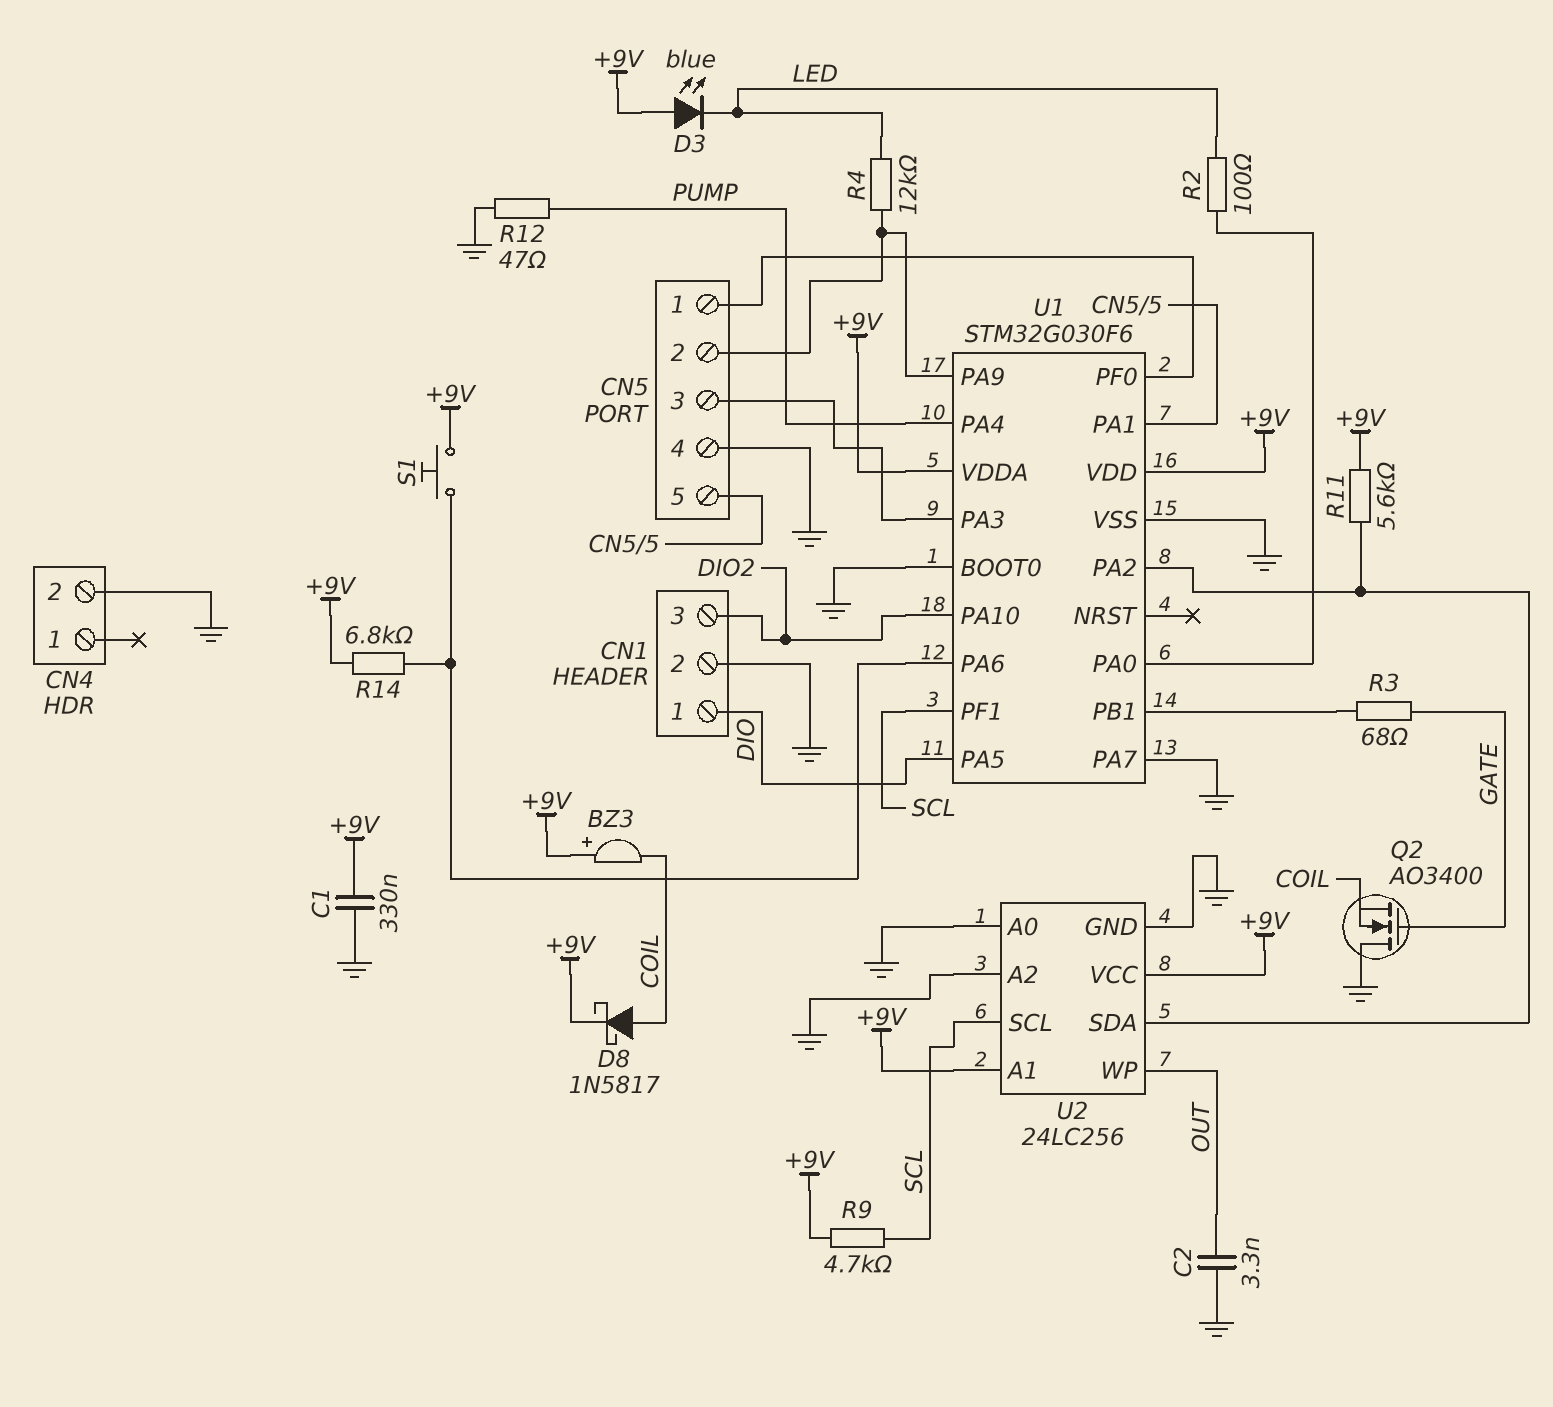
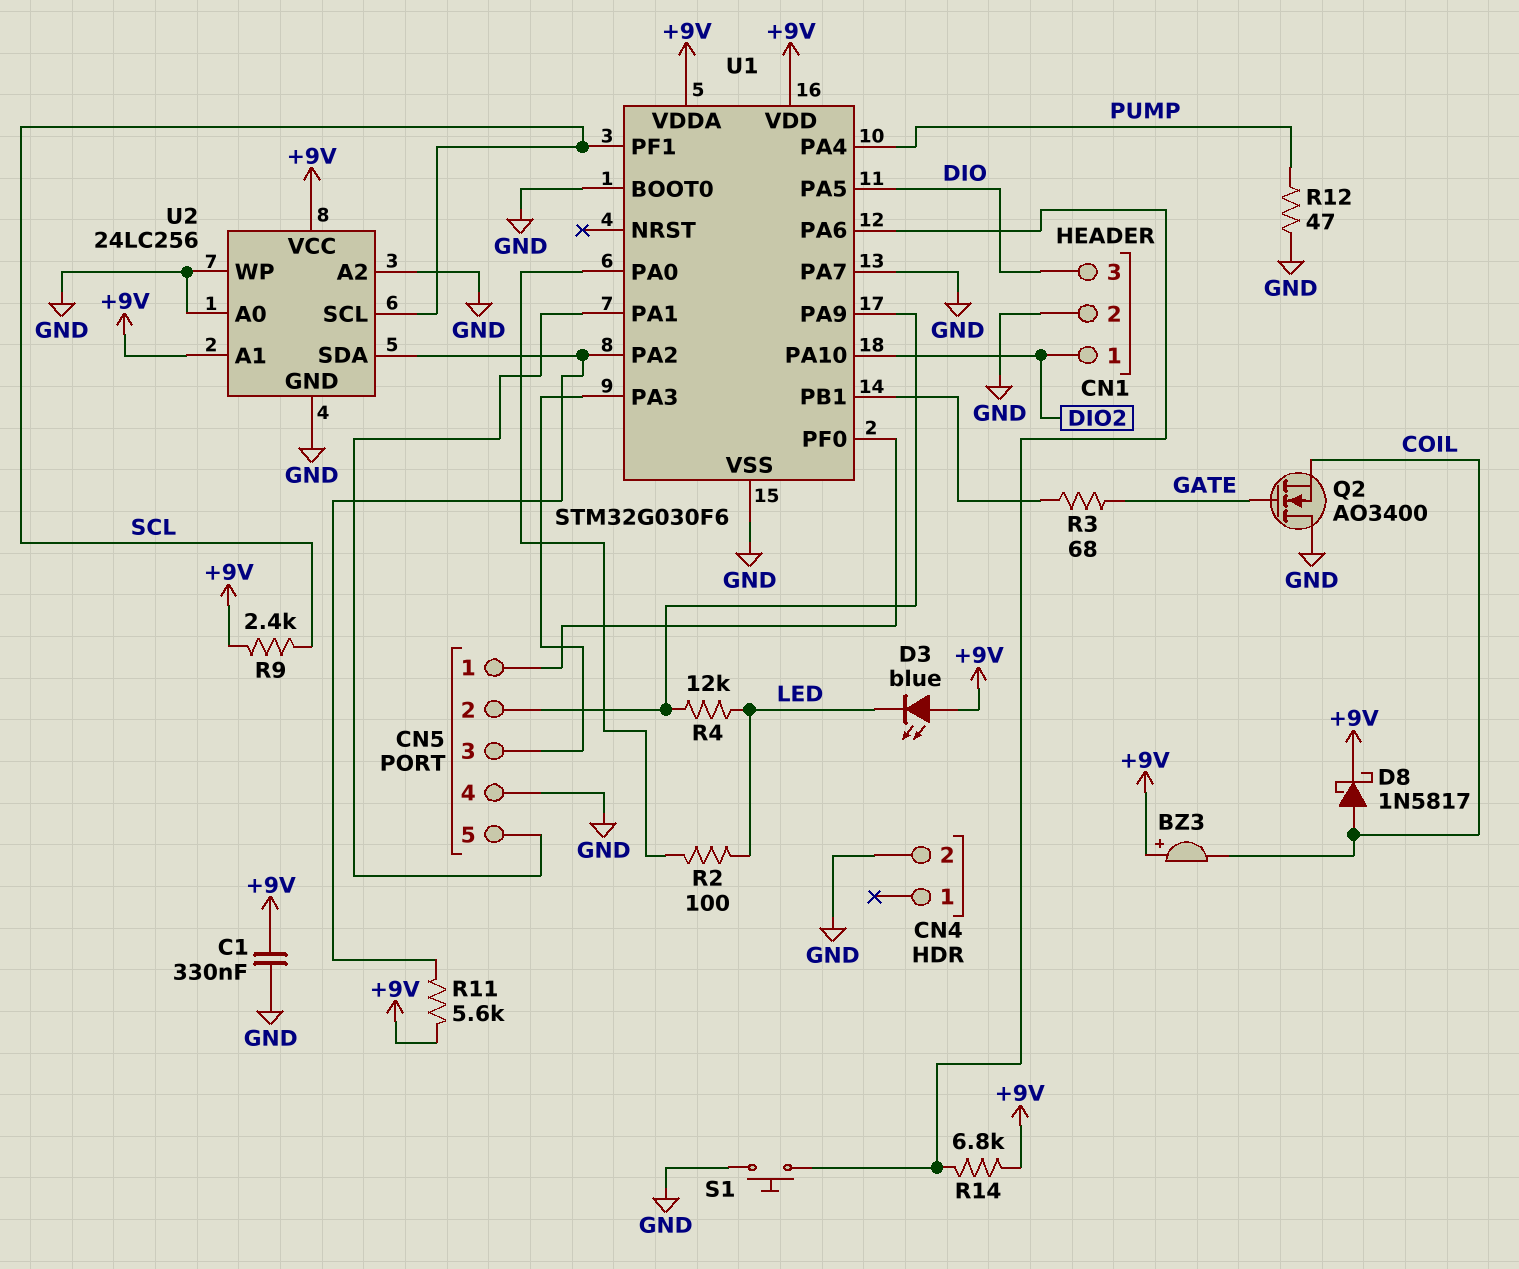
C2: 3.3nF (GND, OUT) -> none
CN1 pin 1: DIO -> DIO2
CN1 pin 3: DIO2 -> DIO
R9: 4.7k (+9V, SCL) -> 2.4k (+9V, SCL)
S1: button (+9V, U1/PA6) -> button (GND, U1/PA6)
U2 pin WP: OUT -> GND

